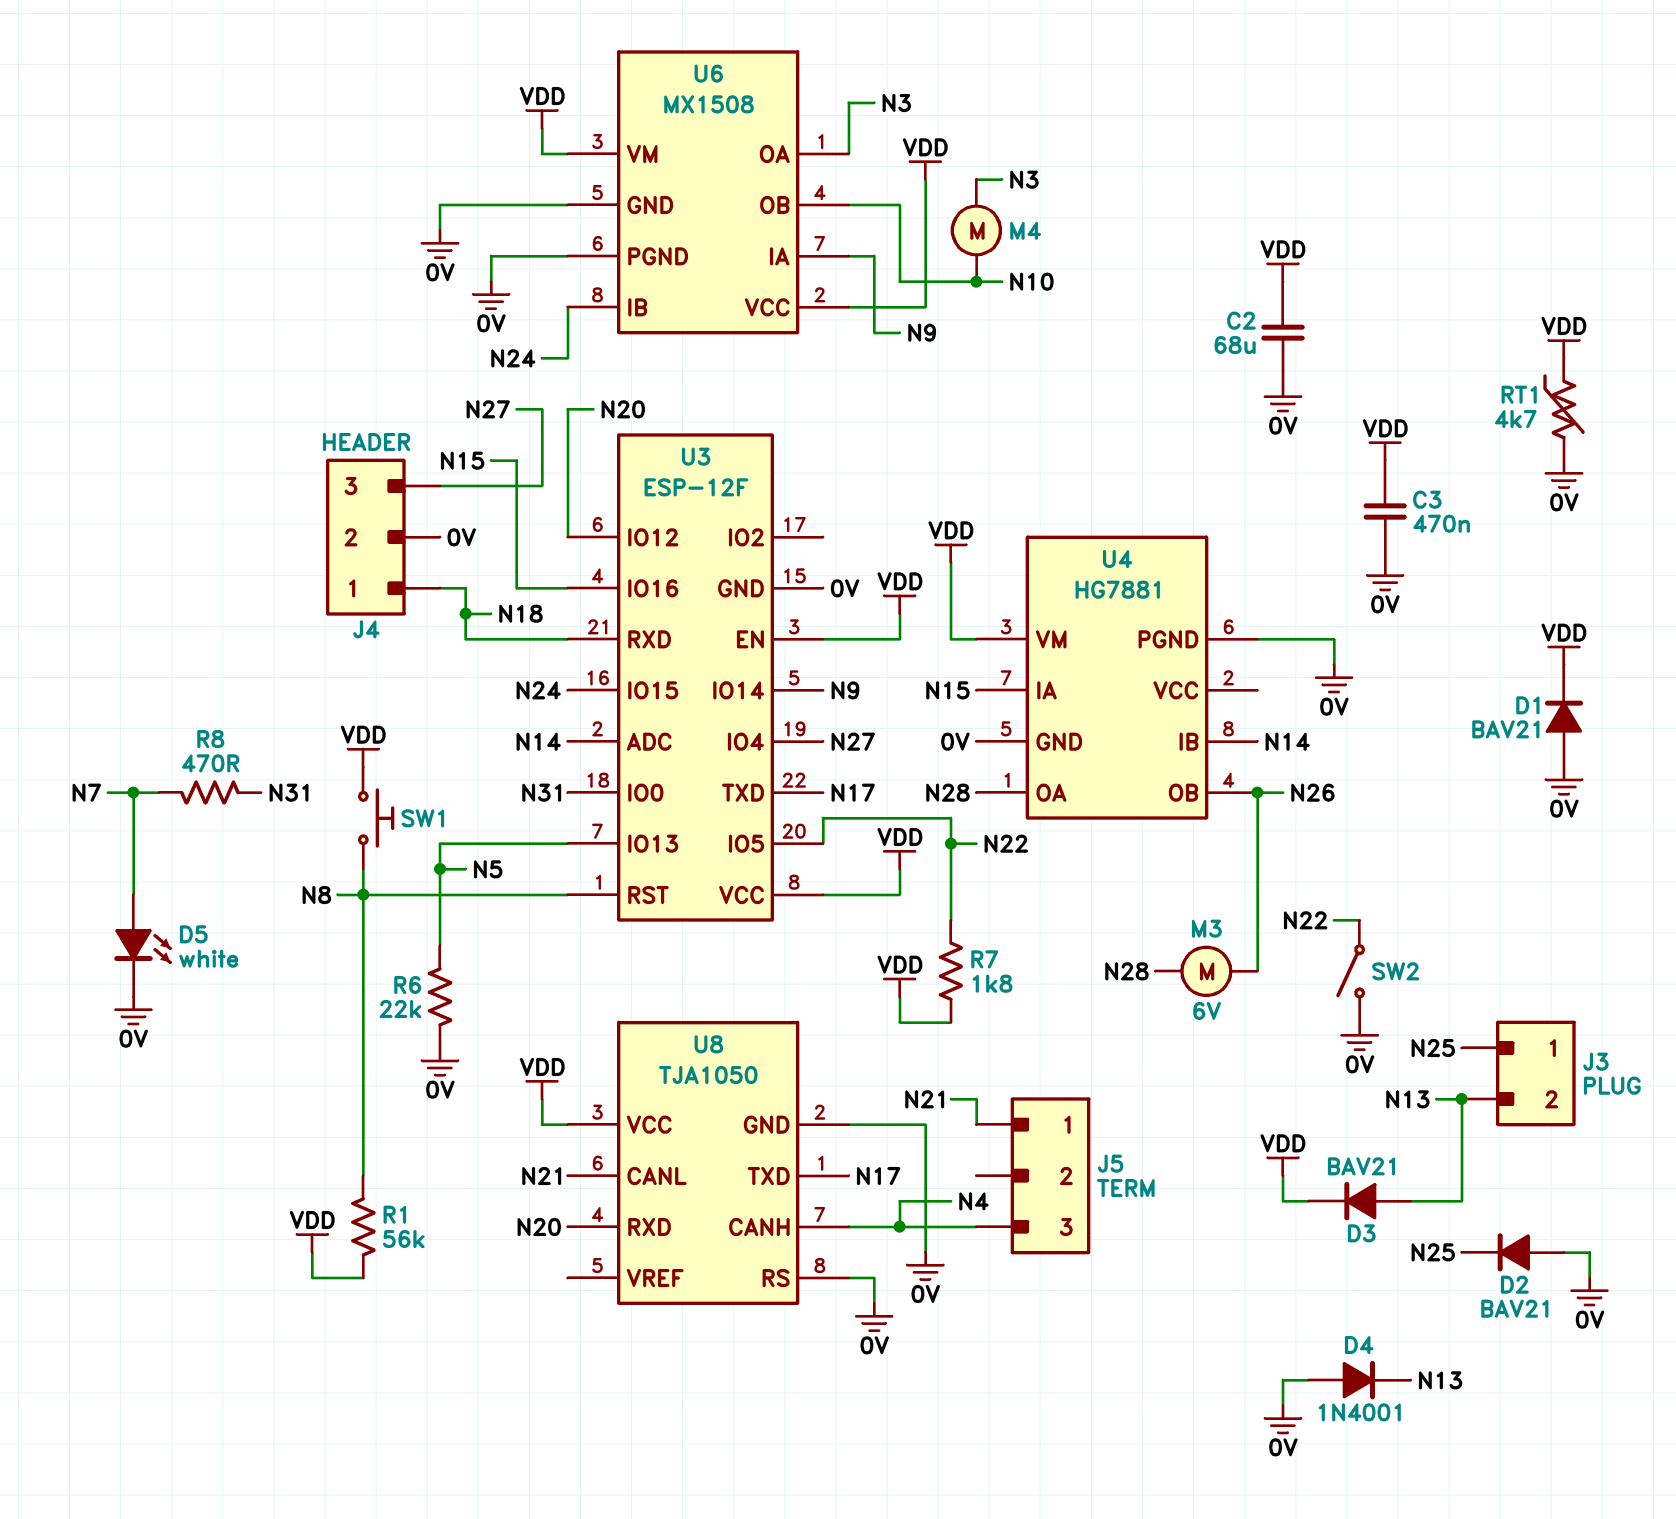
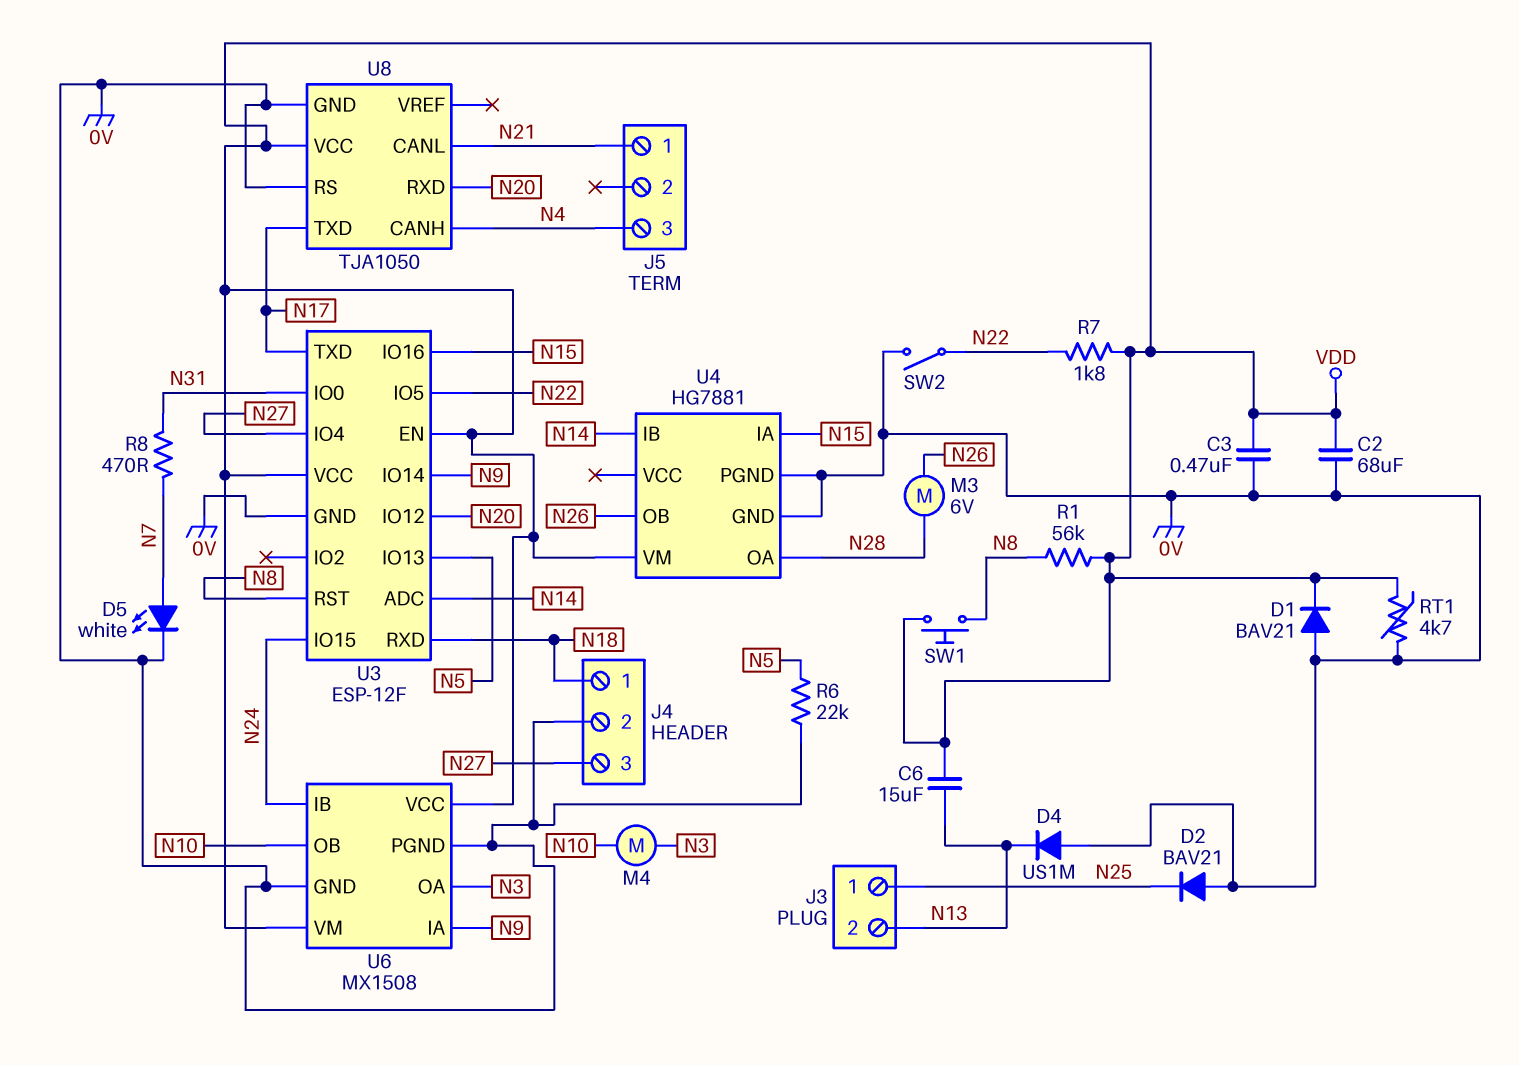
C6: none -> 15uF (N13, VDD)
D3: diode BAV21 (A N13, K VDD) -> none
D4: diode 1N4001 (A 0V, K N13) -> diode US1M (A 0V, K N13)

